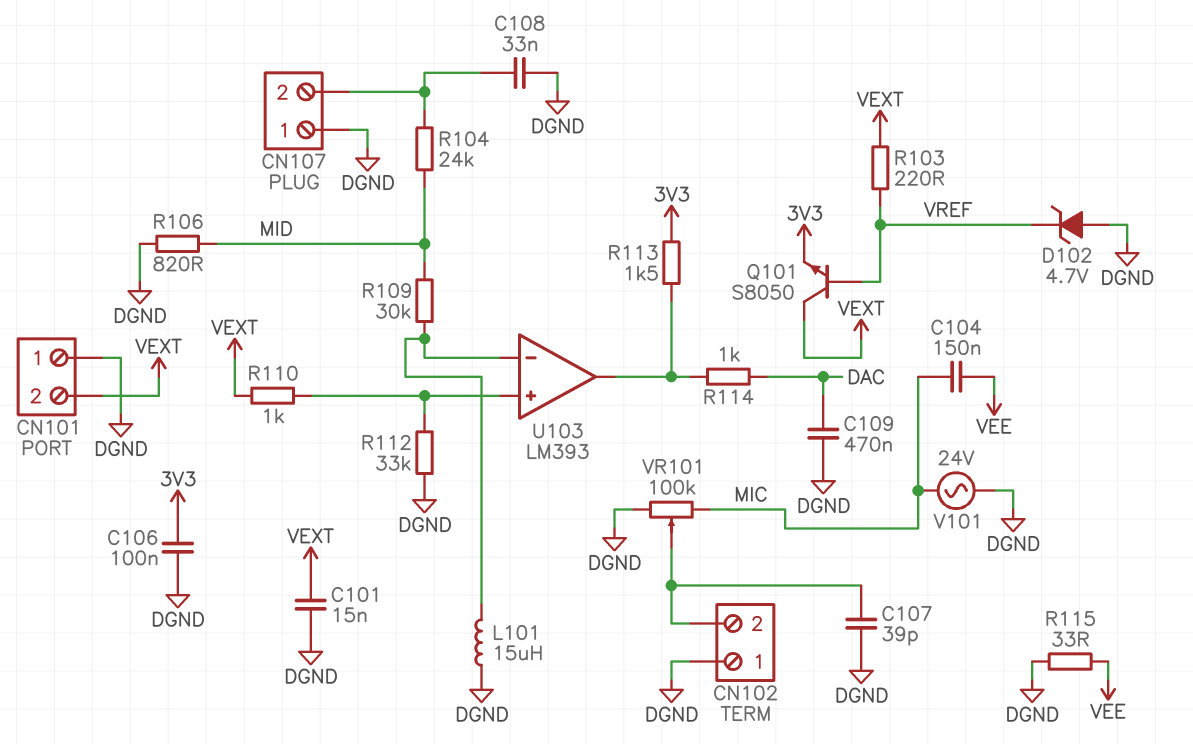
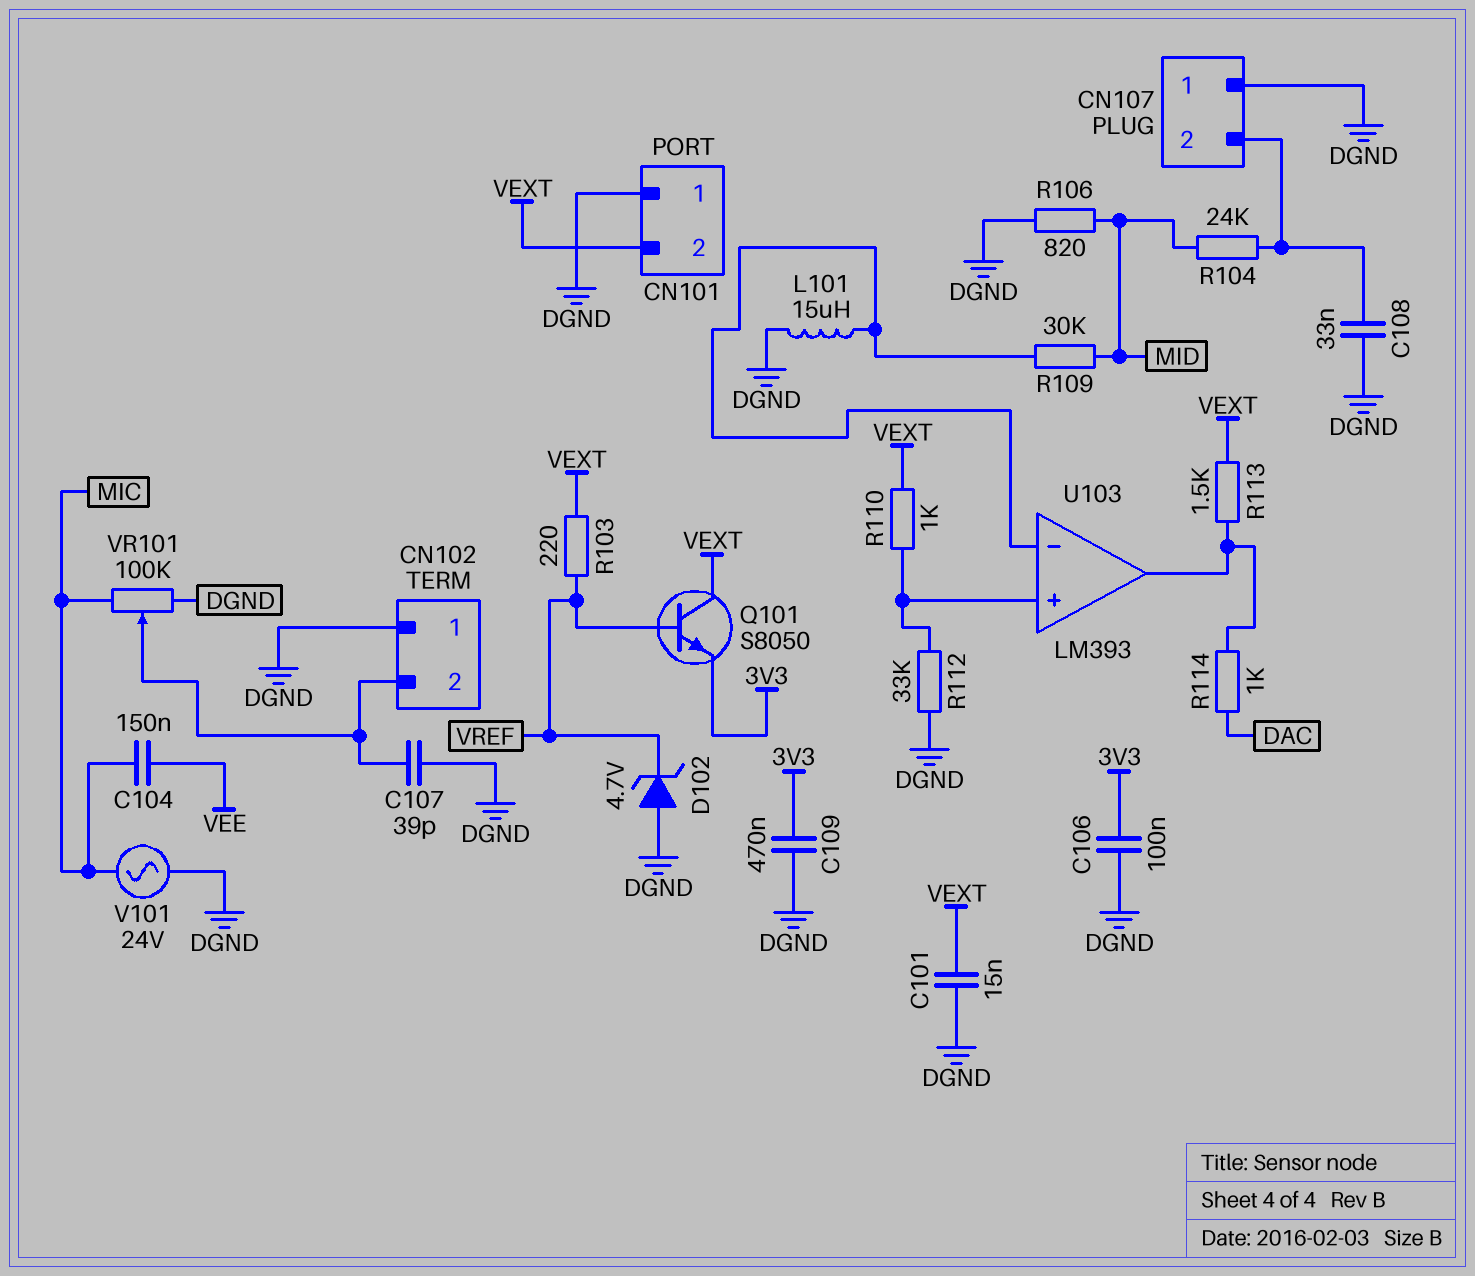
C109: 470nF (DAC, DGND) -> 470nF (3V3, DGND)
R113: 1.5k (3V3, U103/out) -> 1.5k (U103/out, VEXT)
R115: 33 (DGND, VEE) -> none

